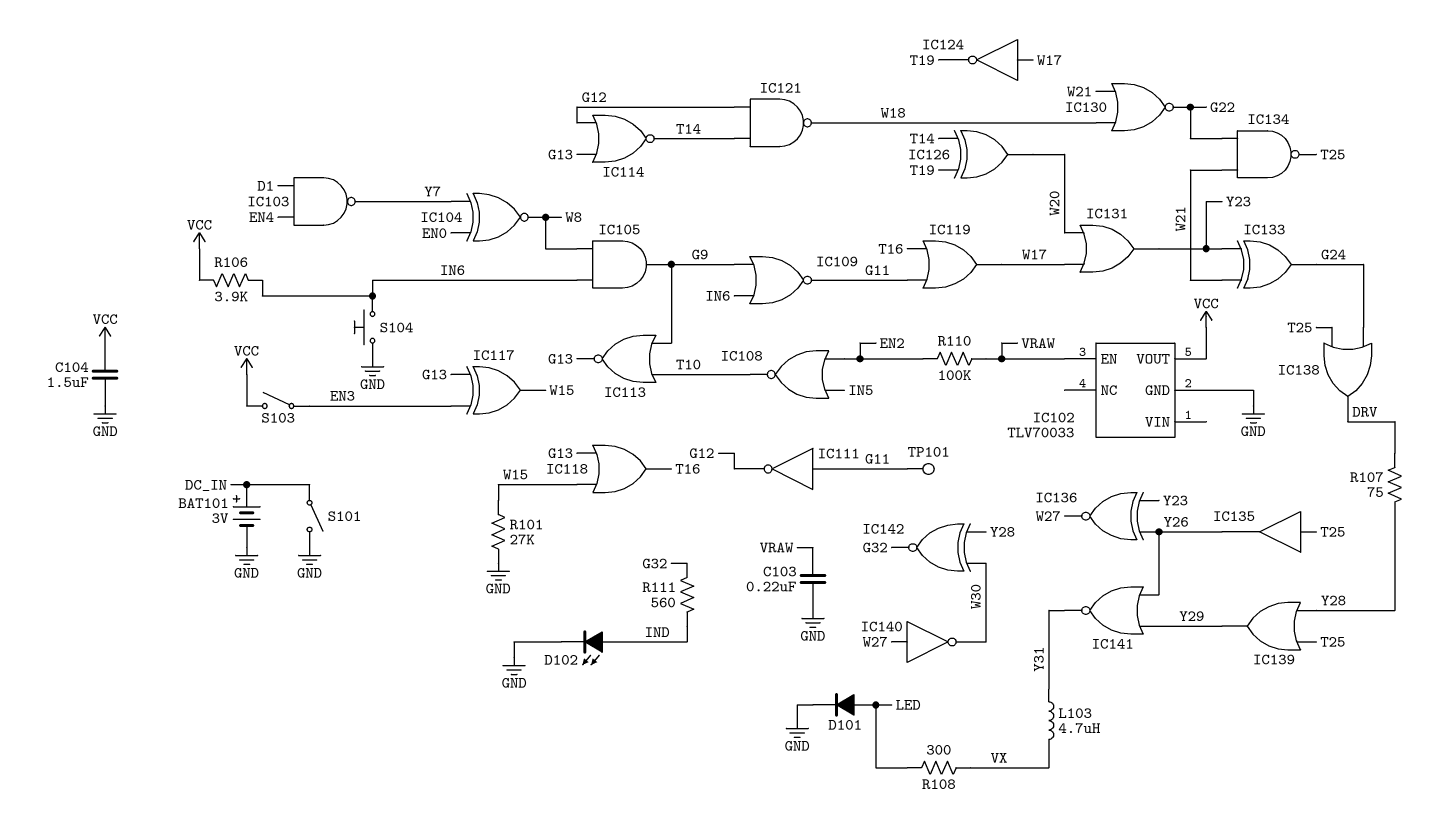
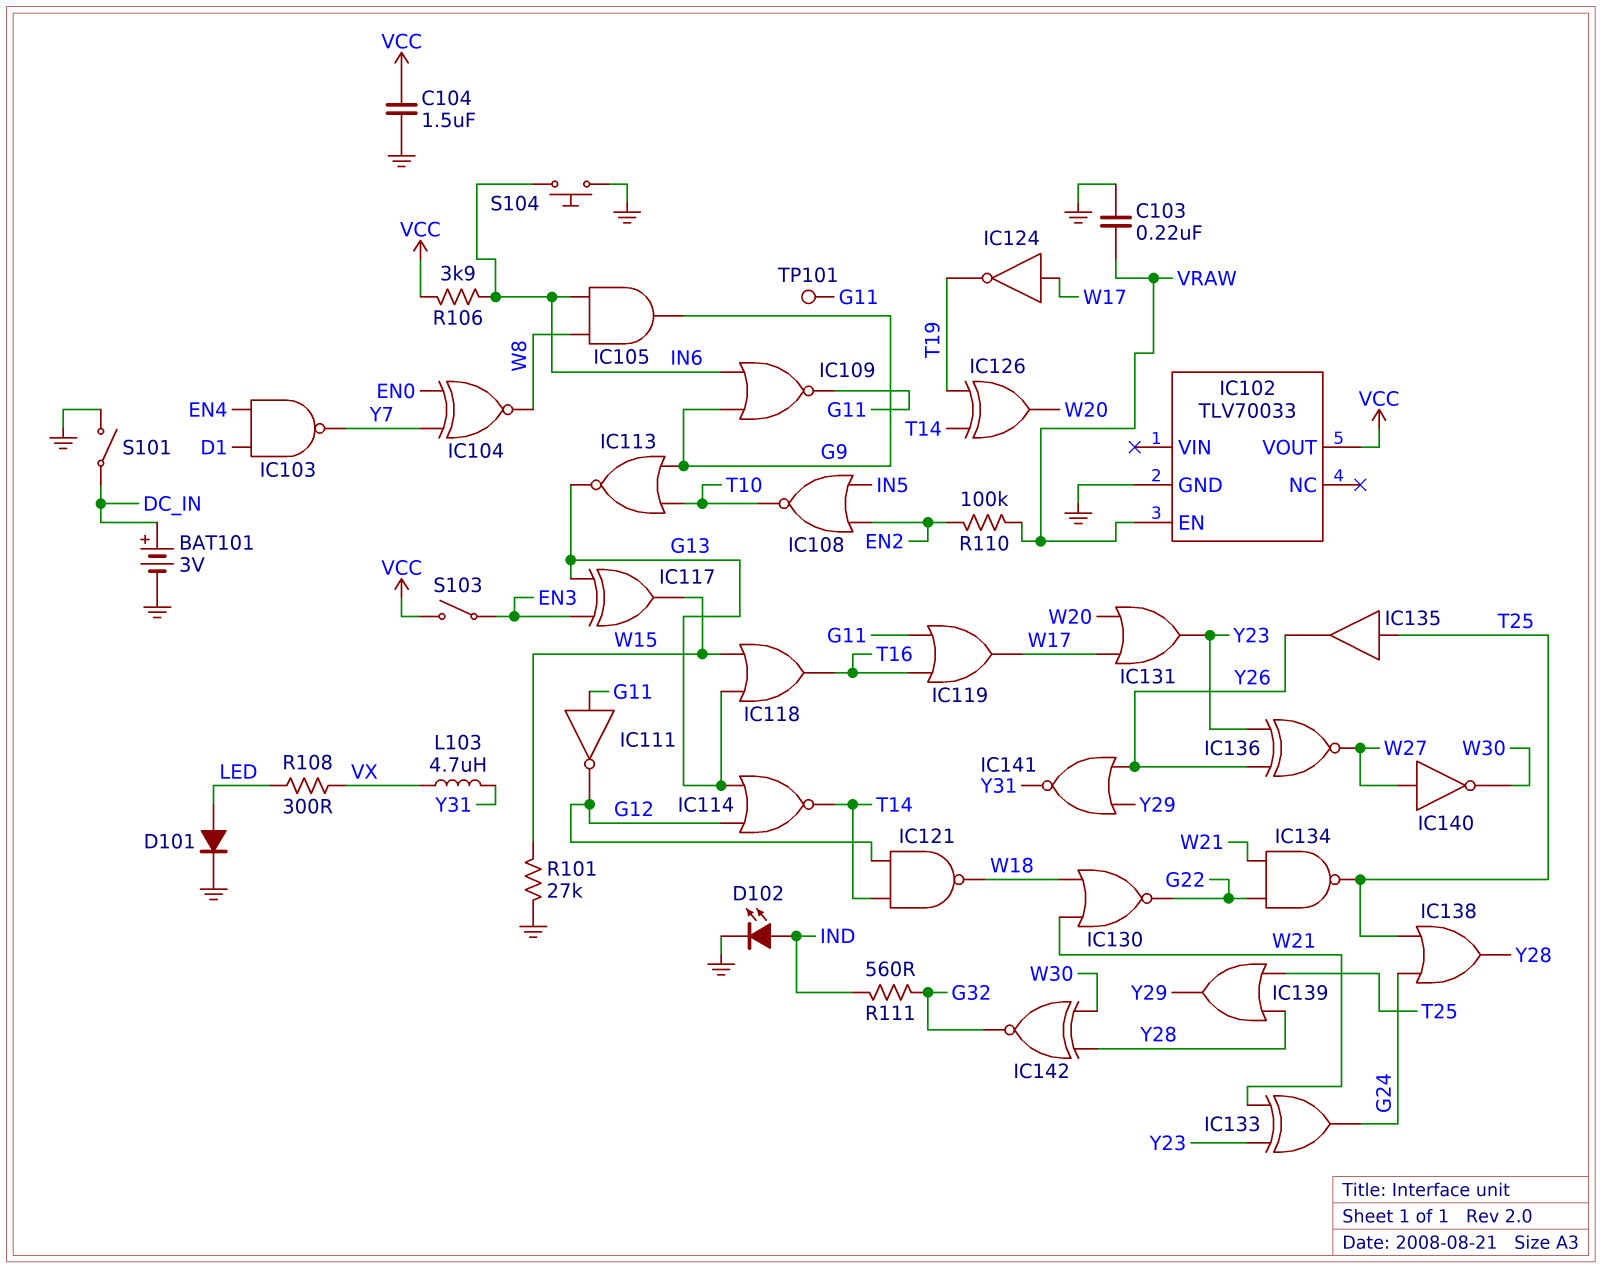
IC138: OR (in G24, in T25, out DRV) -> OR (in G24, in T25, out Y28)
R107: 75 (DRV, Y28) -> none

